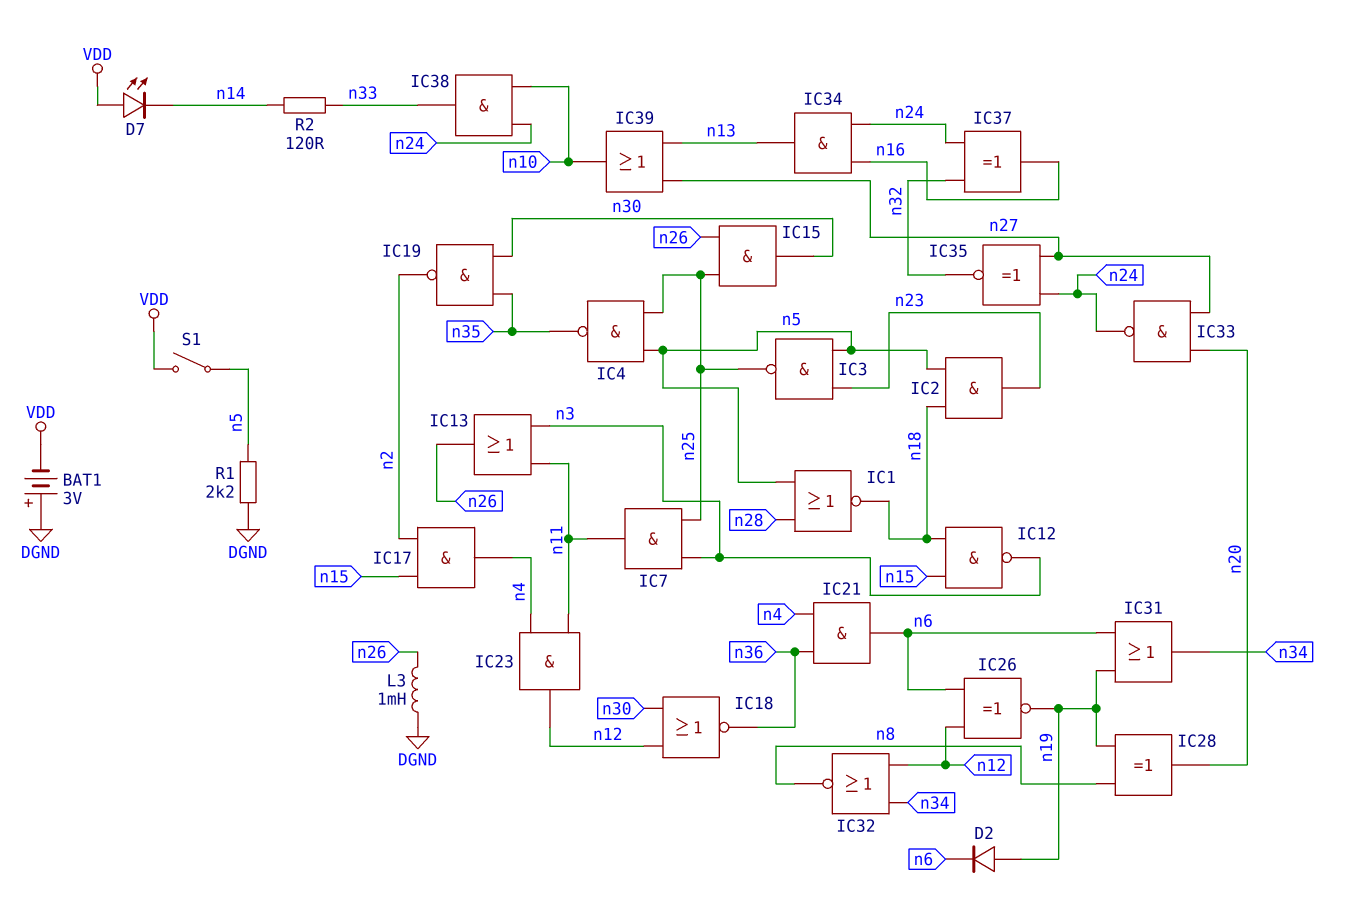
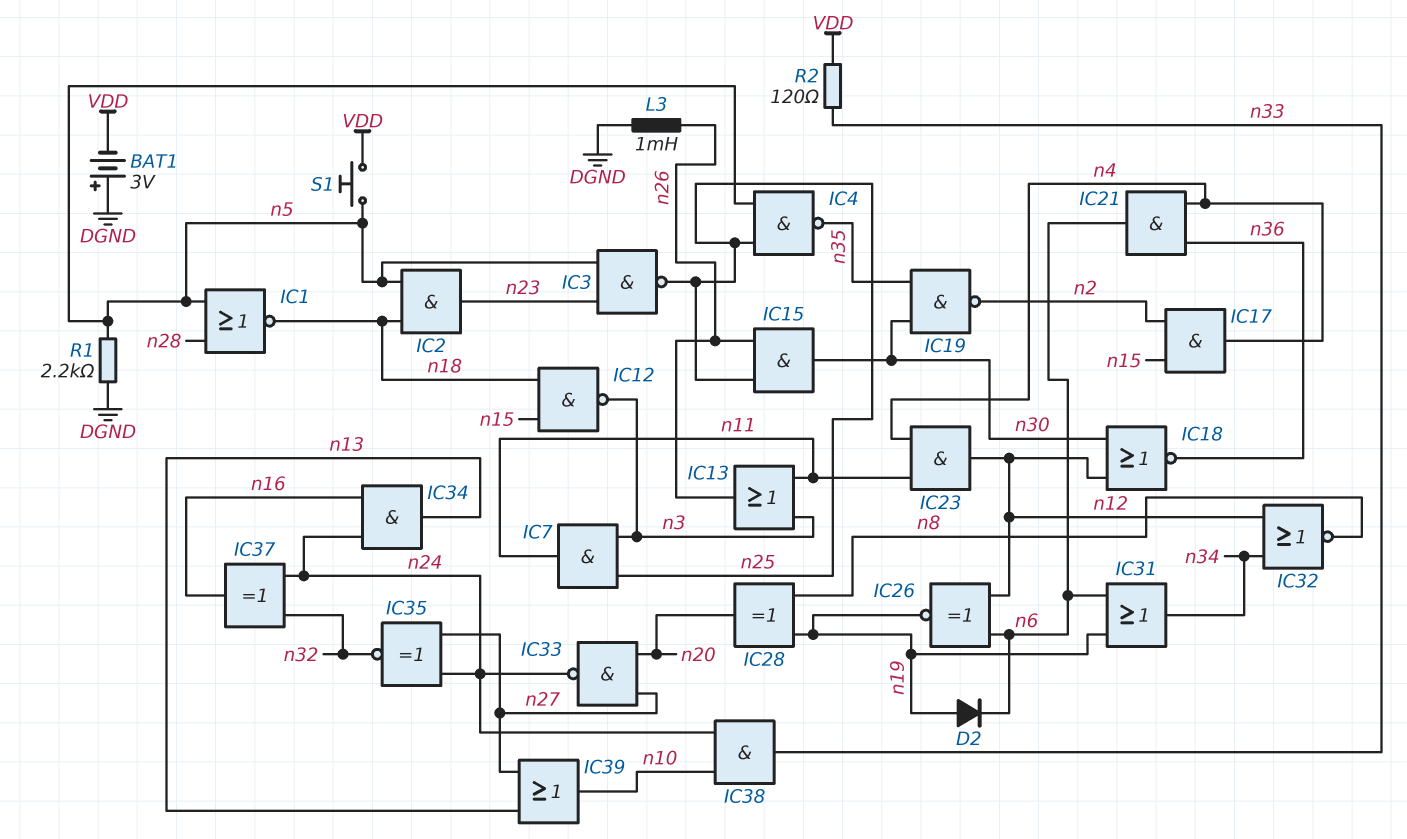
D7: LED (A VDD, K n14) -> none
R2: 120 (n14, n33) -> 120 (VDD, n33)
S1: switch (VDD, n5) -> button (VDD, n5)

